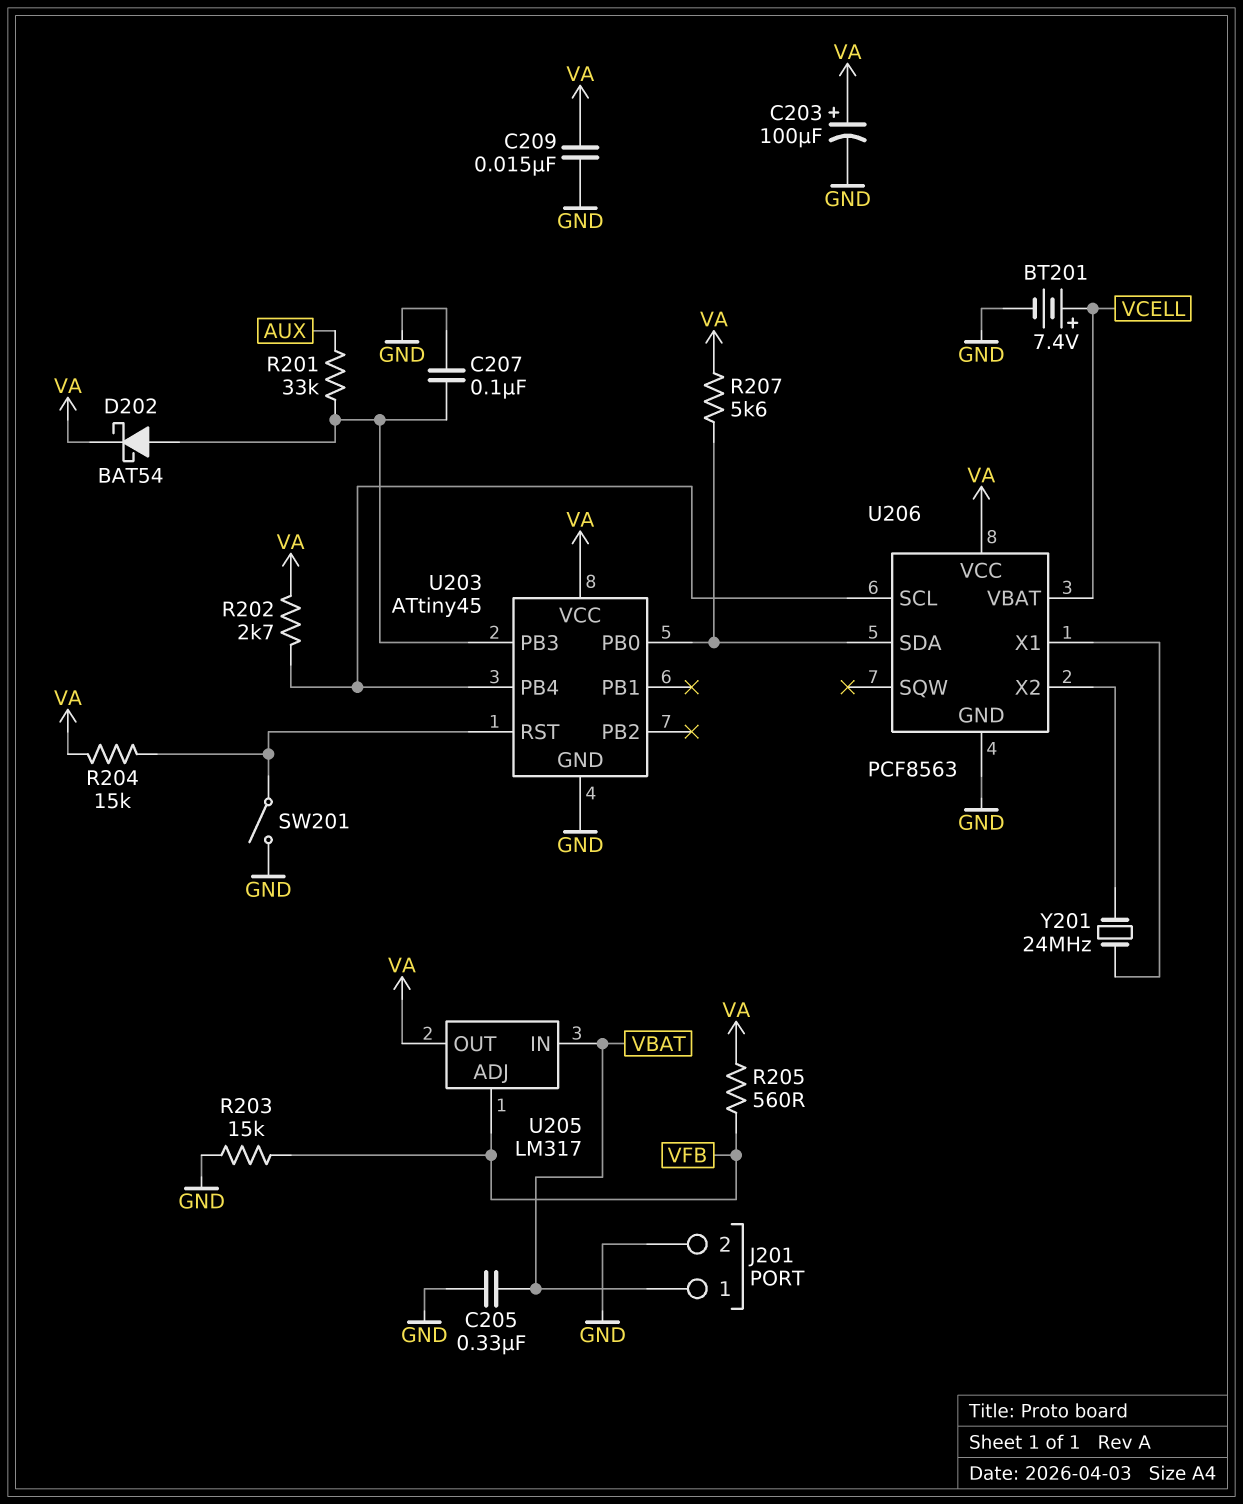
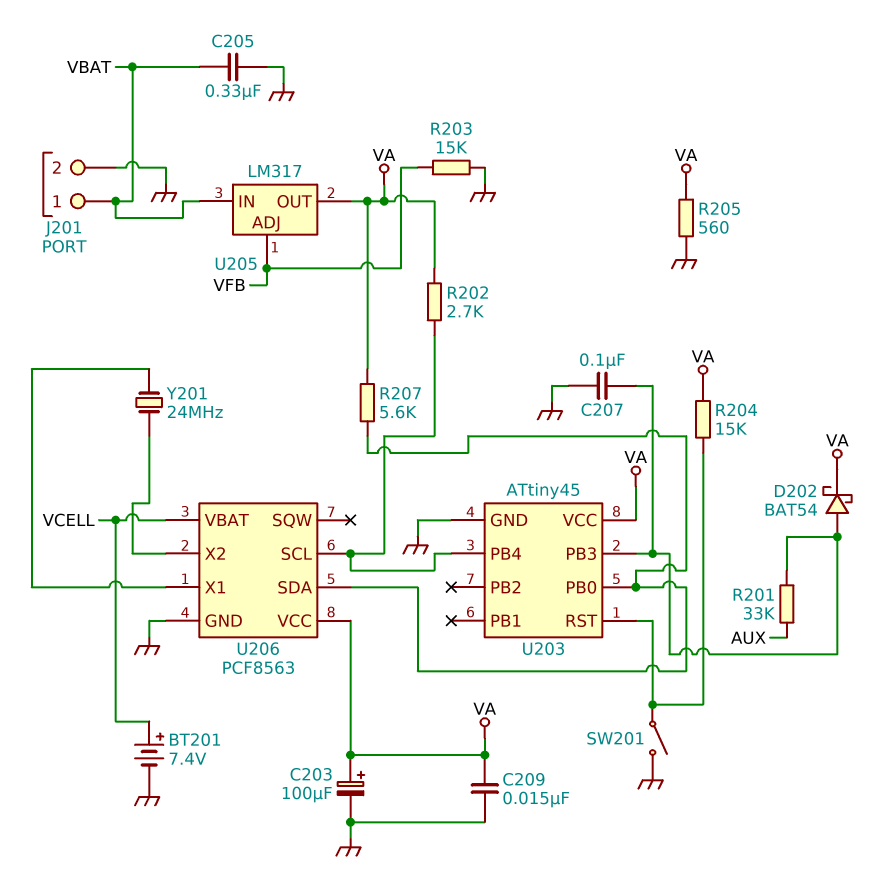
R205: 560 (VA, VFB) -> 560 (GND, VA)

